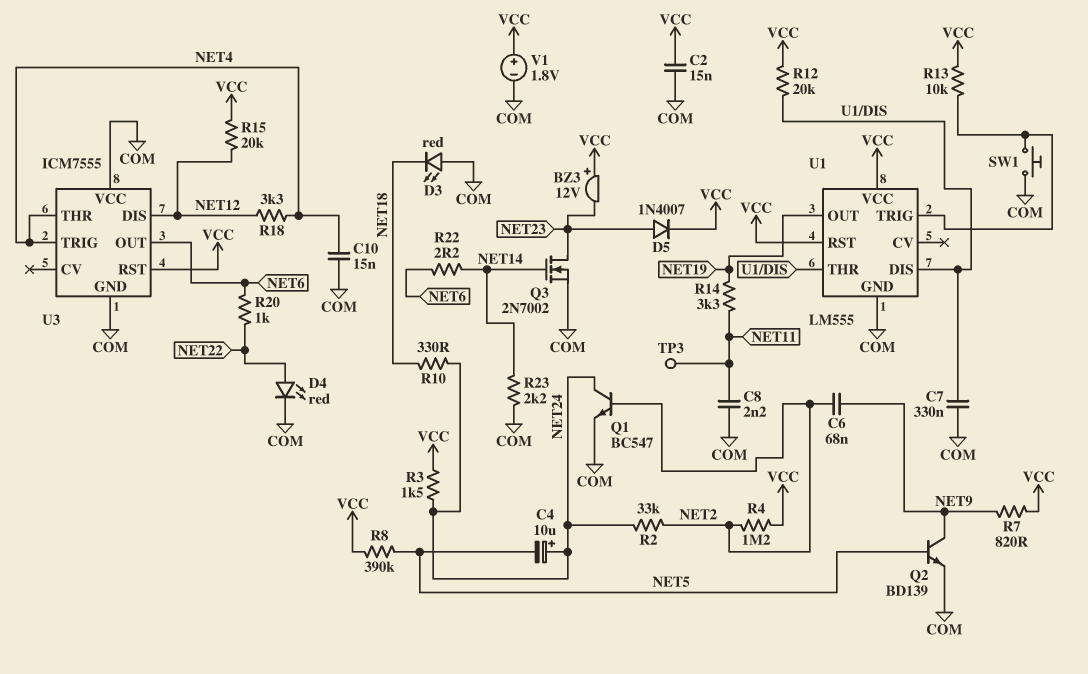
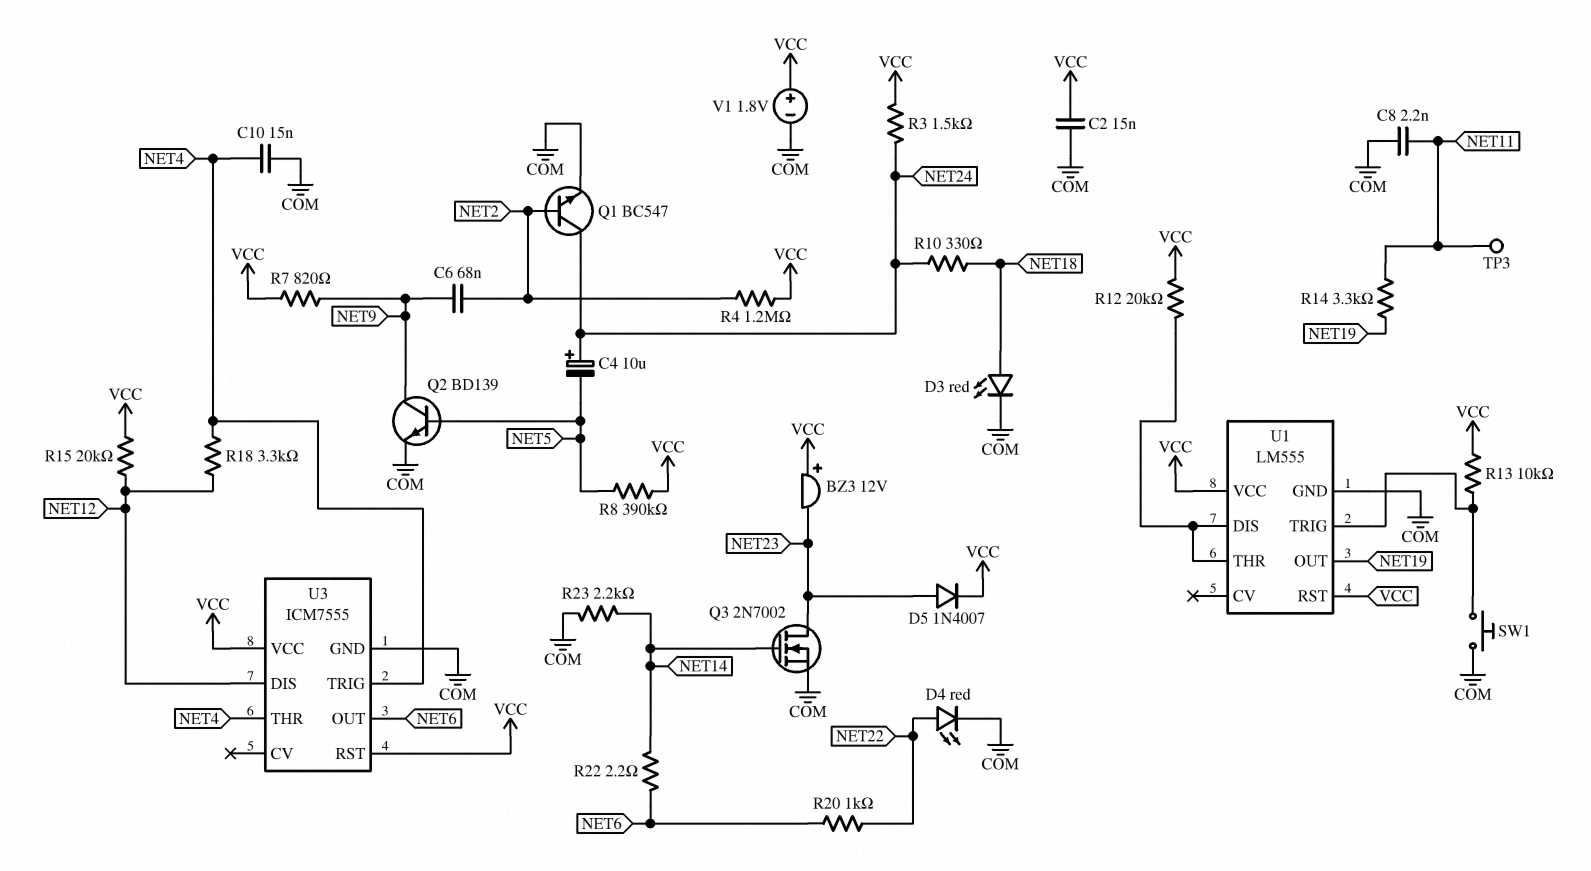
C7: 330nF (COM, U1/DIS) -> none
D3: LED red (A COM, K NET18) -> LED red (A NET18, K COM)
R2: 33k (NET2, NET24) -> none
U3 pin VCC: COM -> VCC

